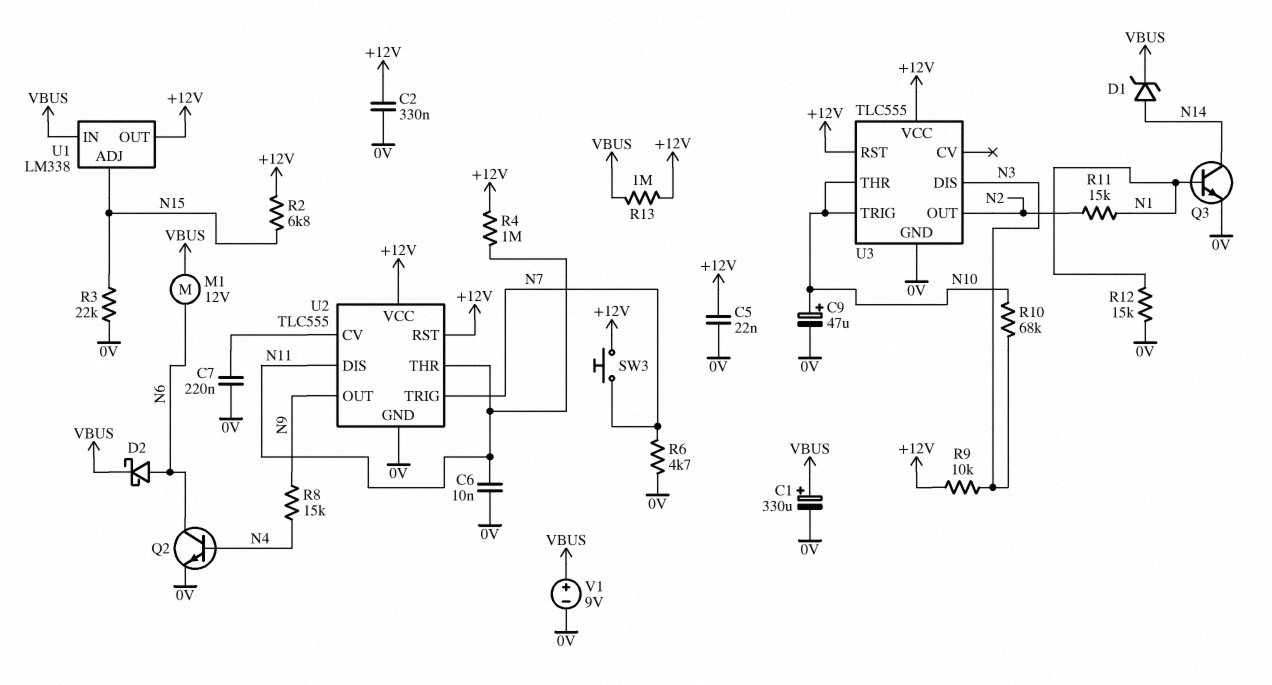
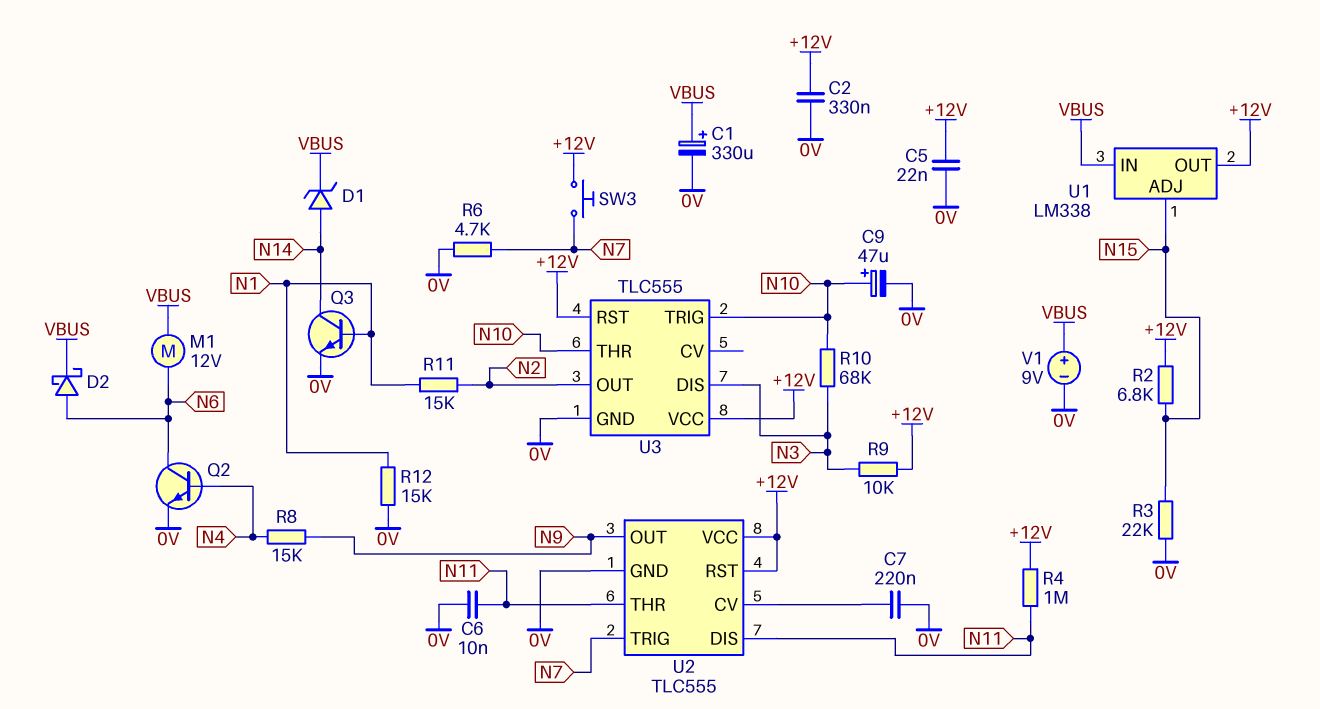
R13: 1M (+12V, VBUS) -> none

